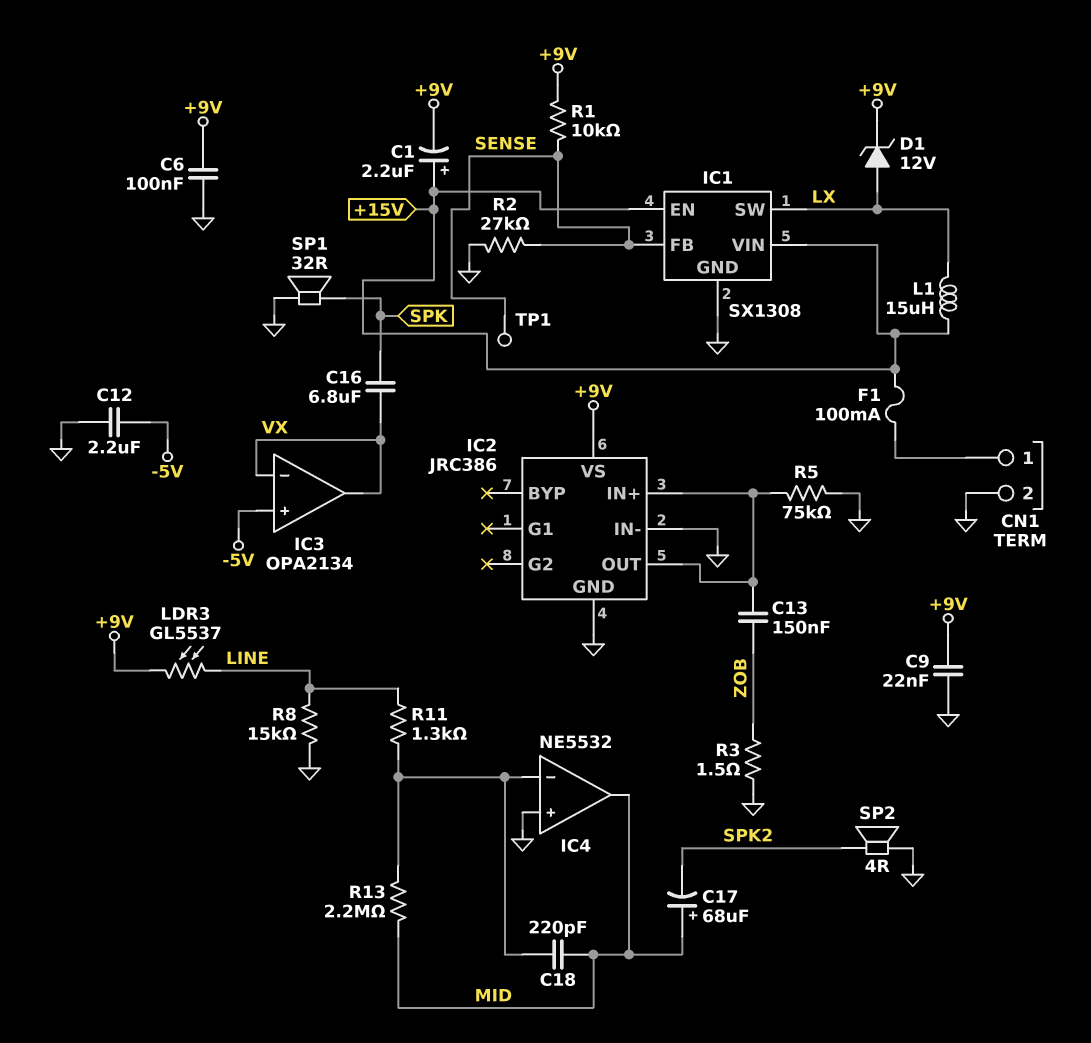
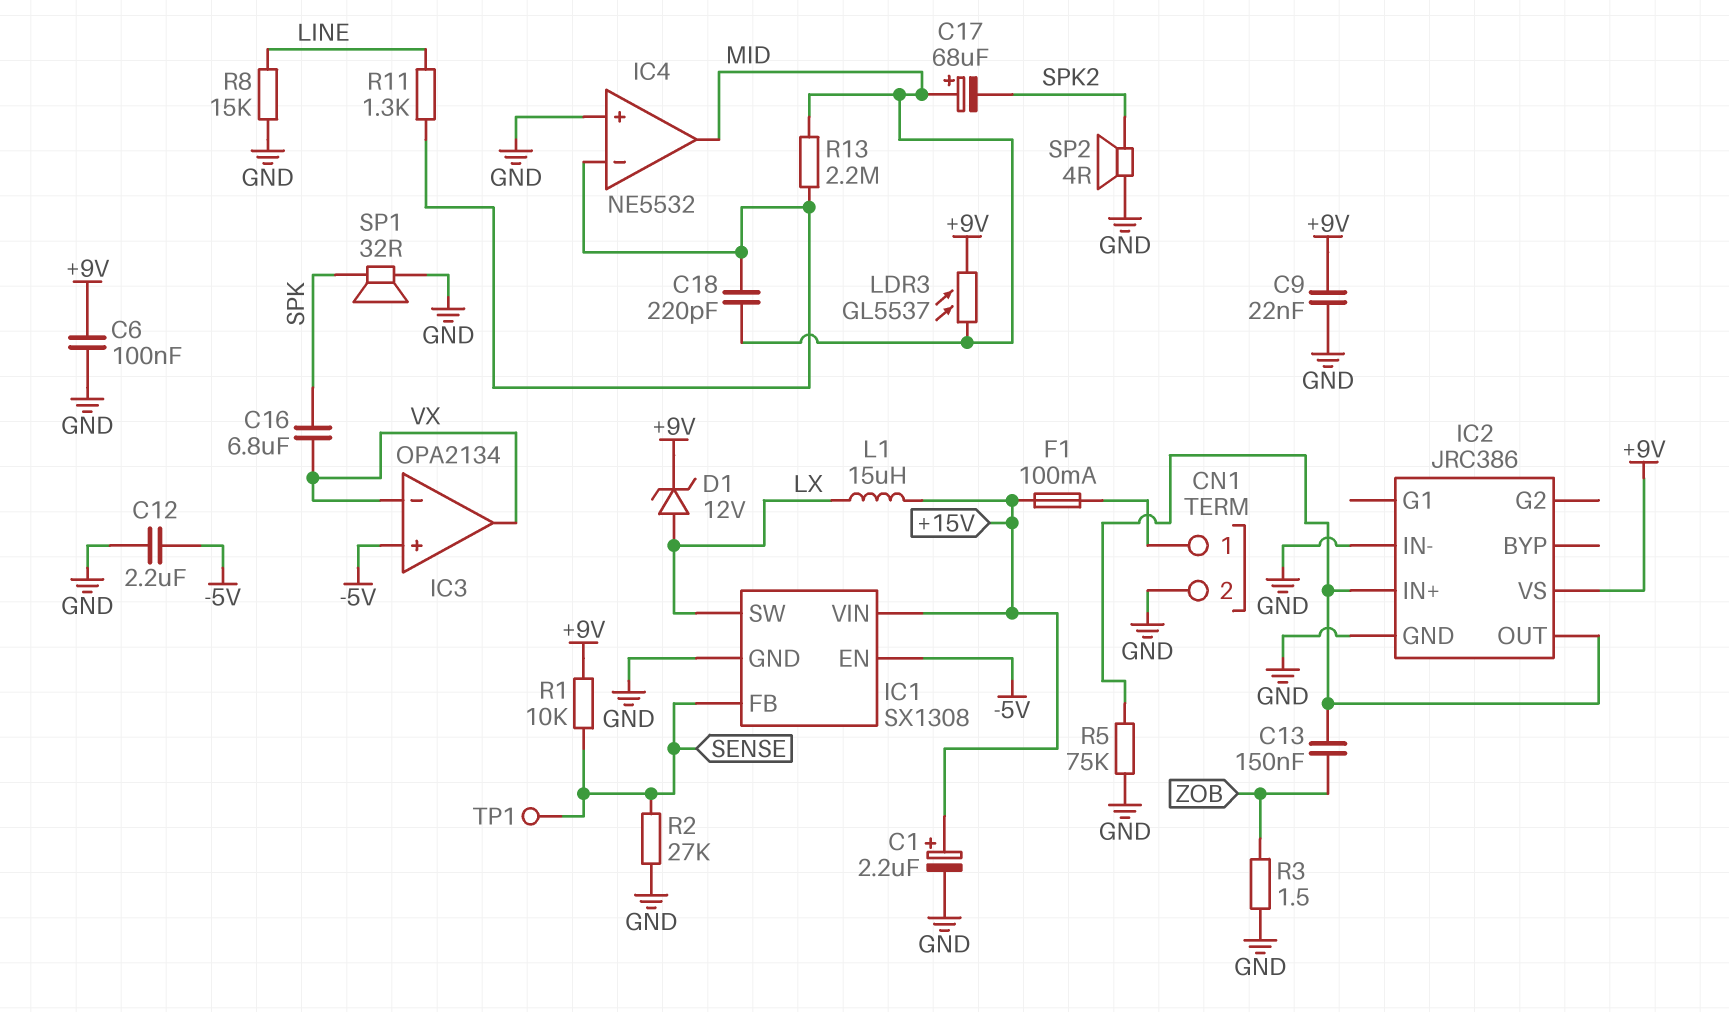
C1: 2.2uF (plus +15V, minus +9V) -> 2.2uF (plus +15V, minus GND)
IC1 pin EN: +15V -> -5V
LDR3: GL5537 (+9V, LINE) -> GL5537 (+9V, MID)

